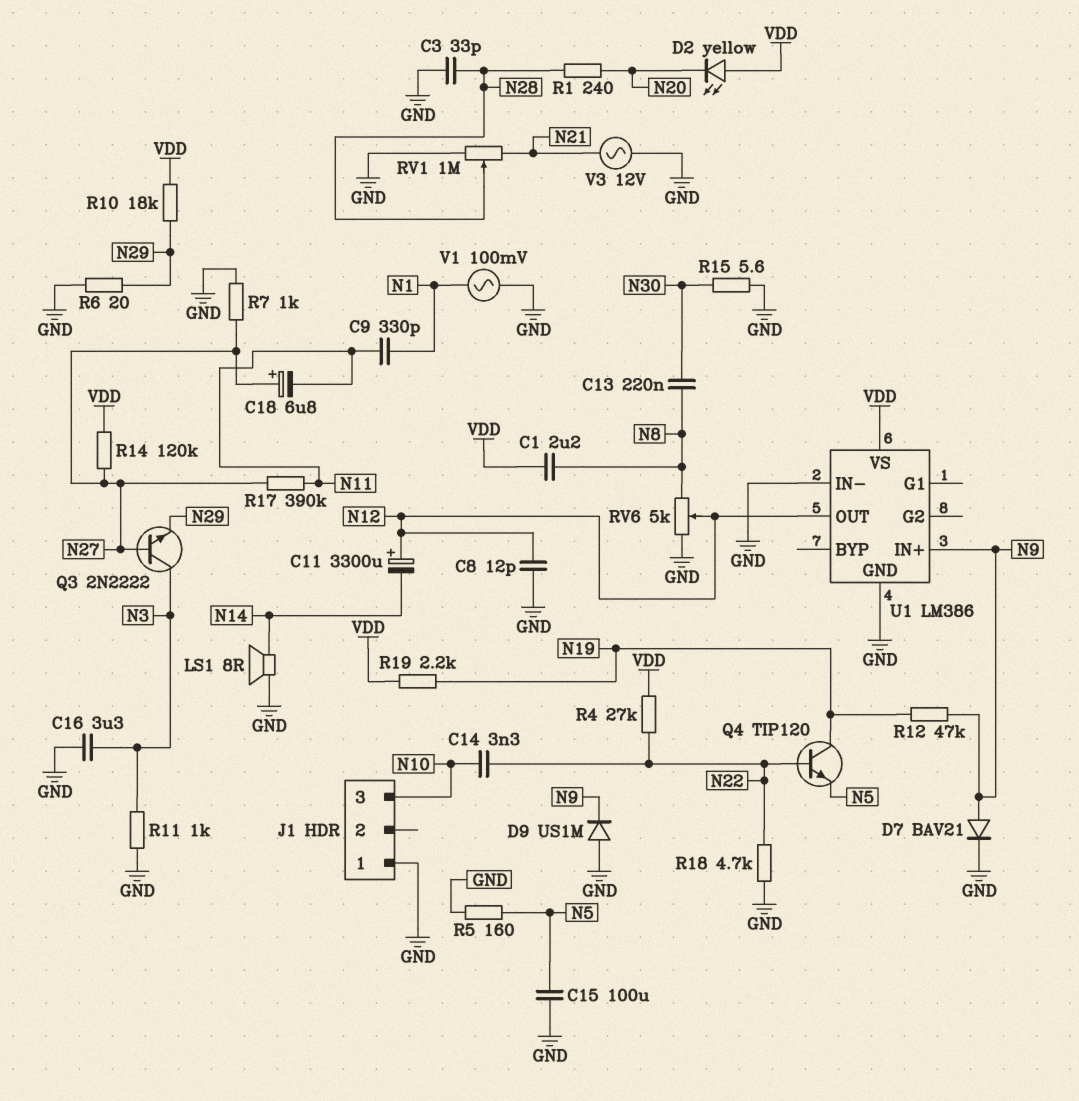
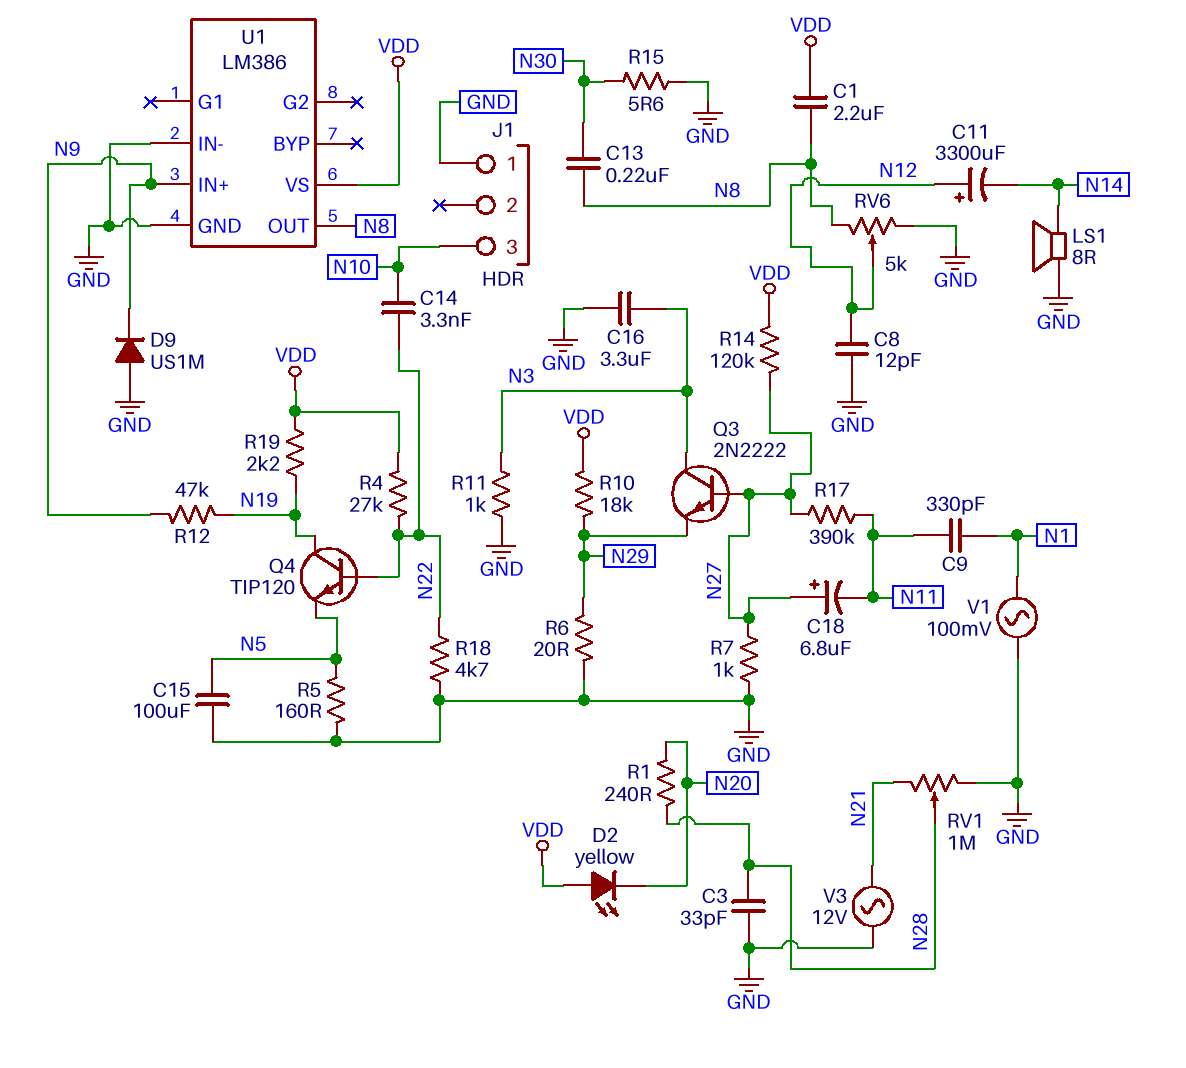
D7: diode BAV21 (A N9, K GND) -> none
U1 pin OUT: N12 -> N8

